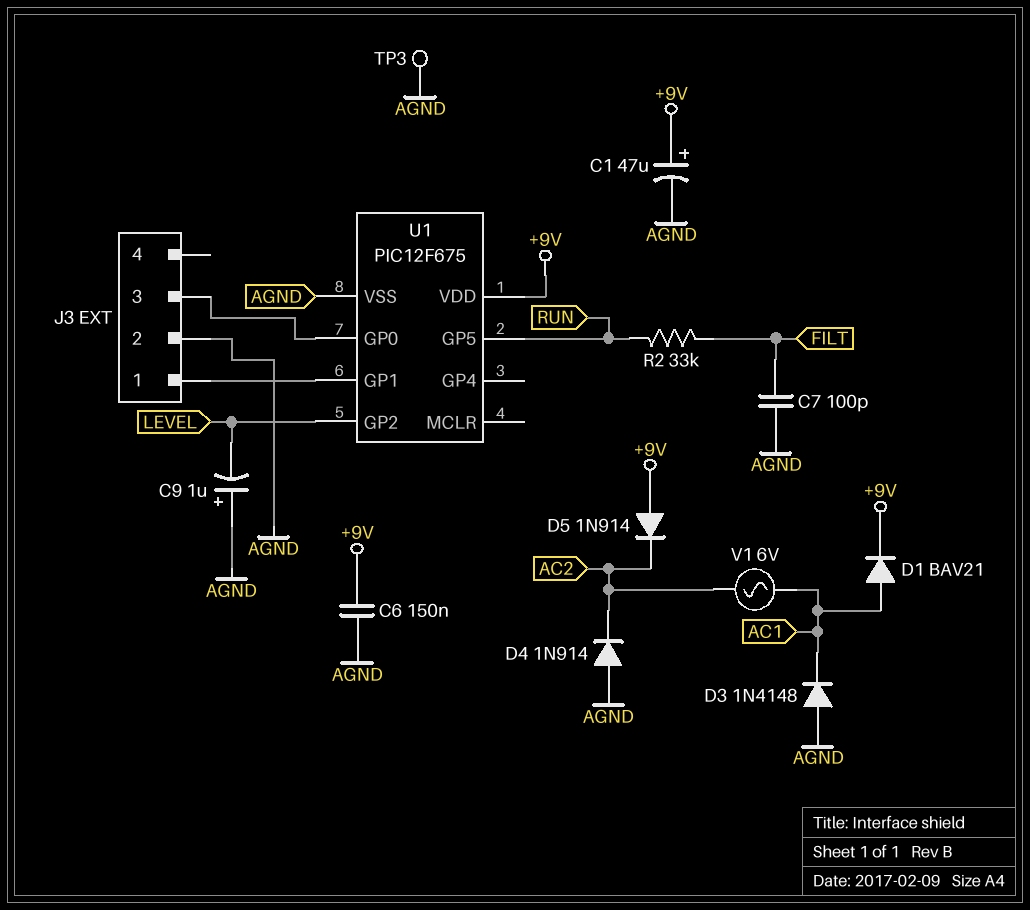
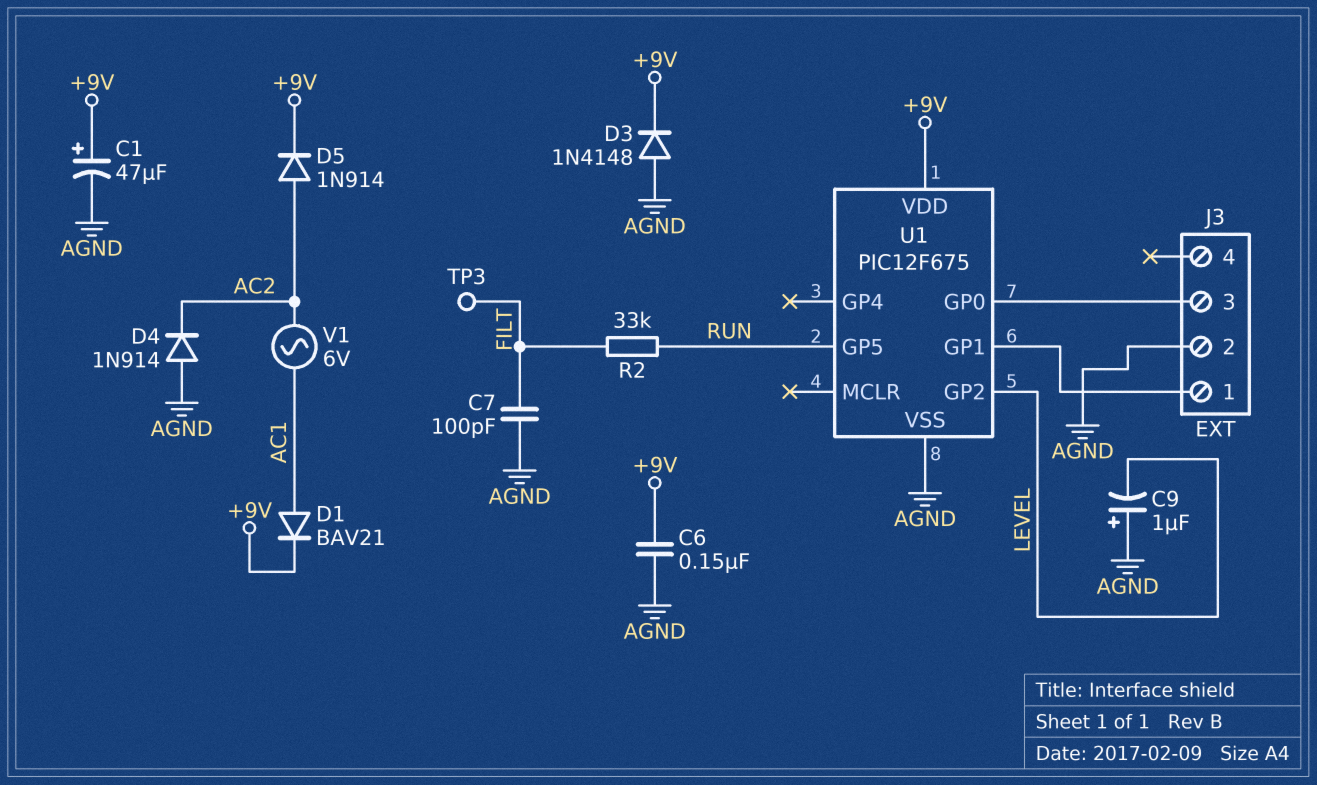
D3: diode 1N4148 (A AGND, K AC1) -> diode 1N4148 (A AGND, K +9V)
D5: diode 1N914 (A +9V, K AC2) -> diode 1N914 (A AC2, K +9V)
TP3: test point (AGND) -> test point (FILT)

